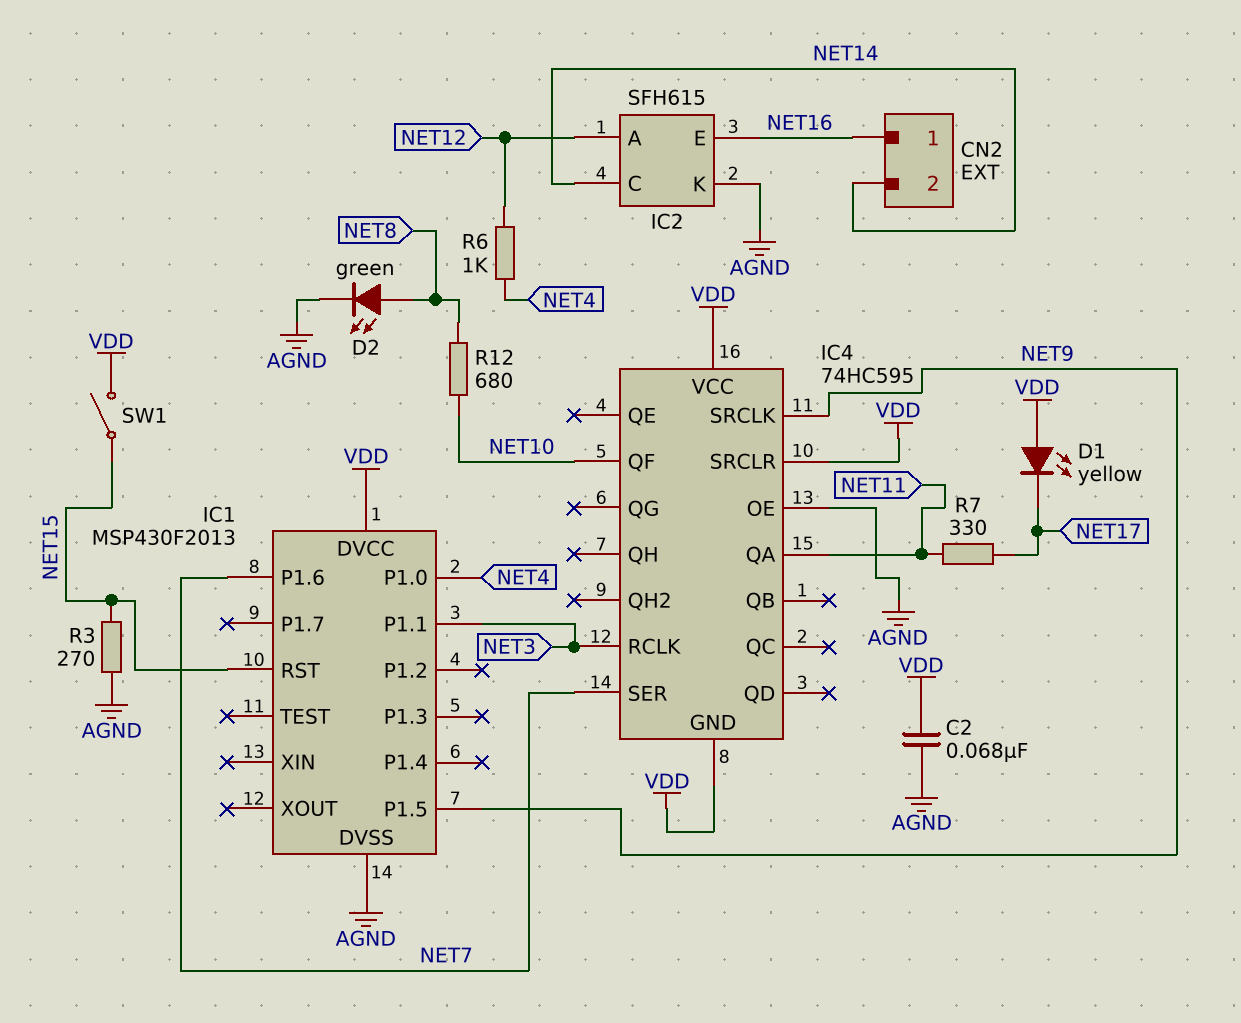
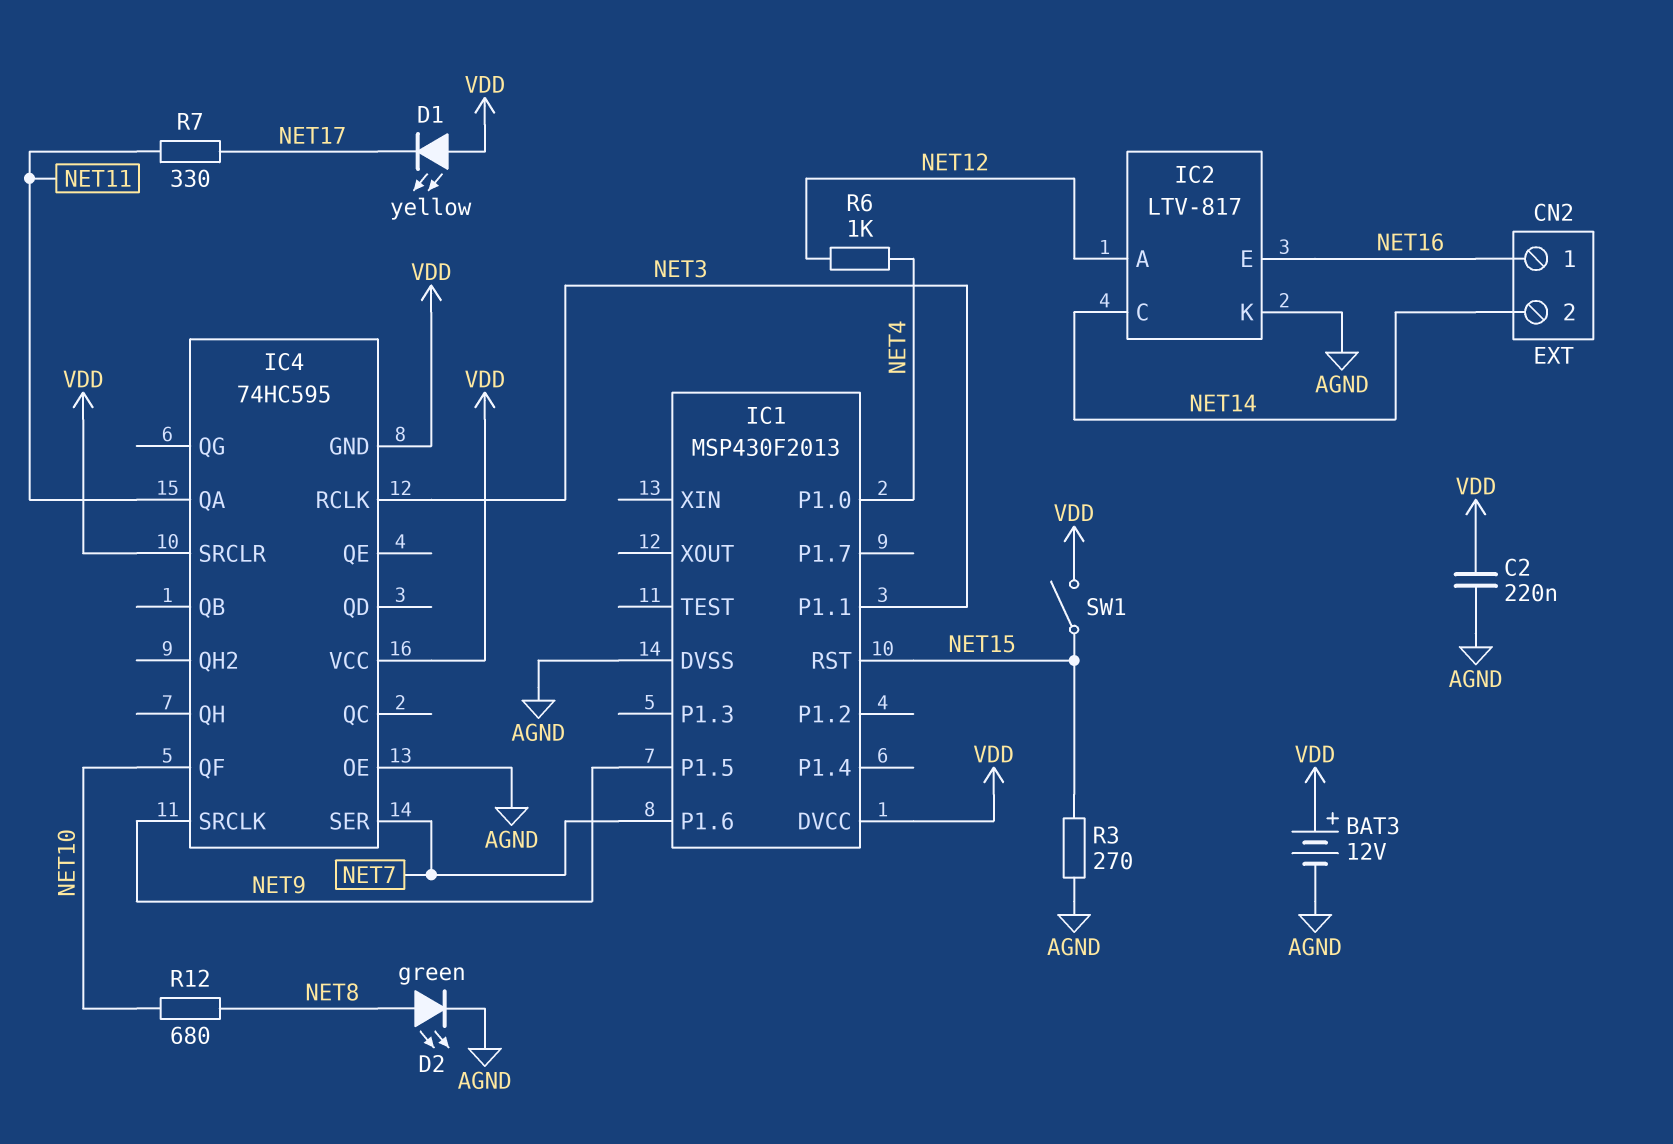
BAT3: none -> 12V (plus VDD, minus AGND)
C2: 68nF (AGND, VDD) -> 220nF (AGND, VDD)
IC2: SFH615 -> LTV-817

